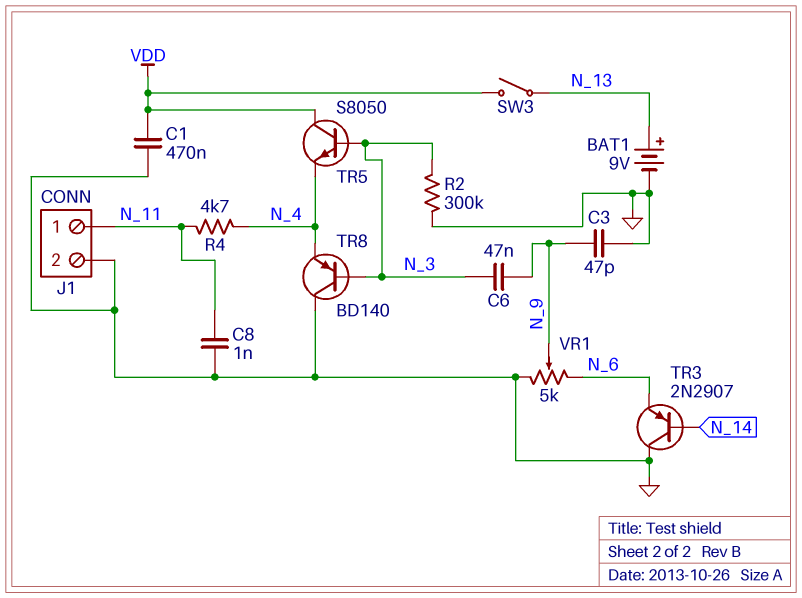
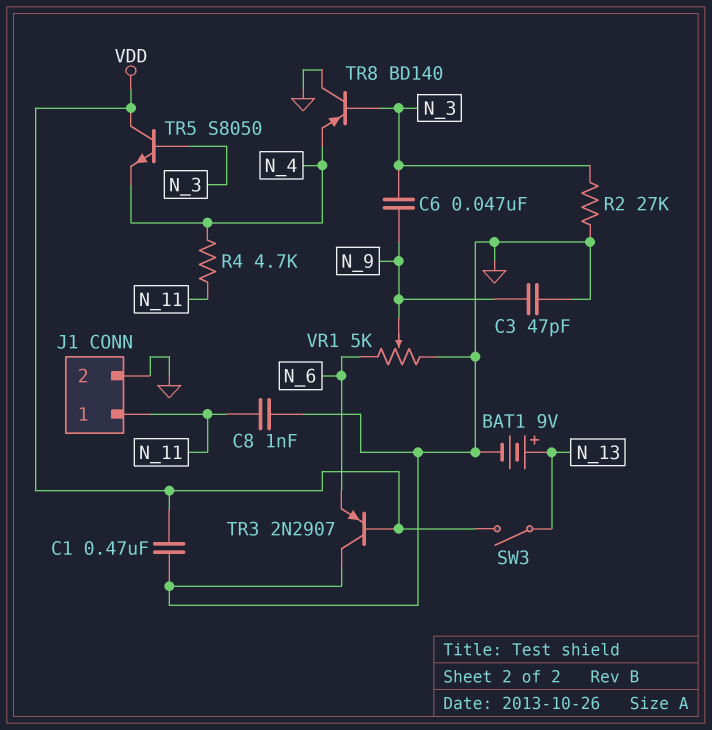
R2: 300k (GND, N_3) -> 27k (GND, N_3)
TR3: PNP 2N2907 (B N_14, C GND, E N_6) -> PNP 2N2907 (B VDD, C GND, E N_6)

